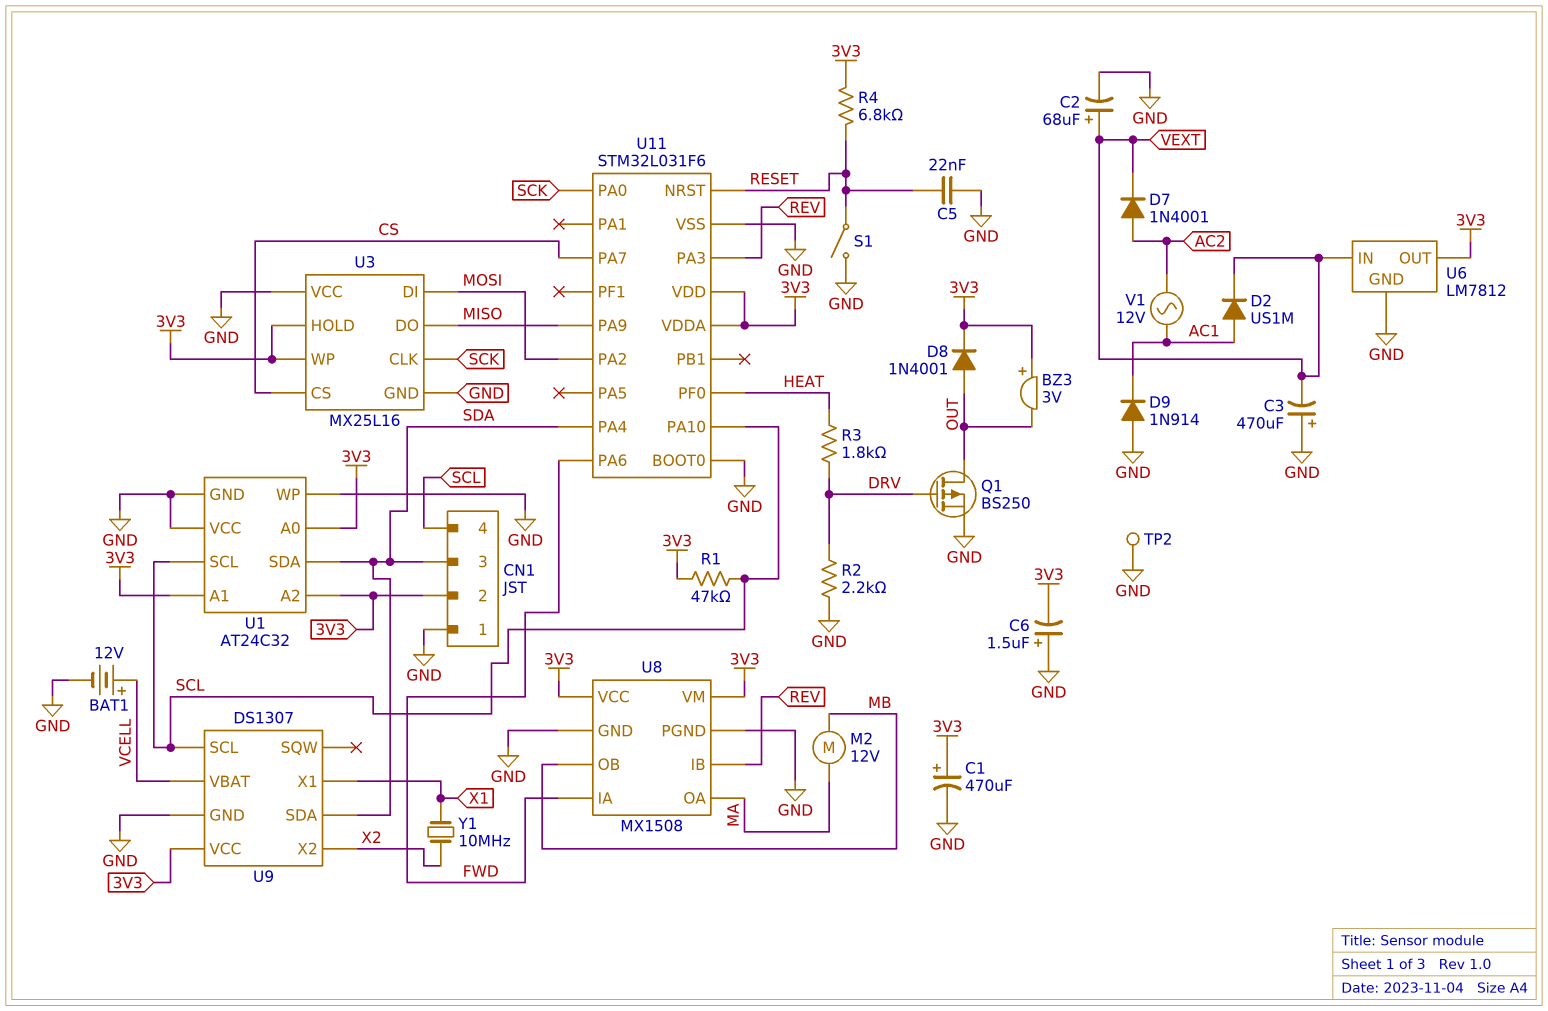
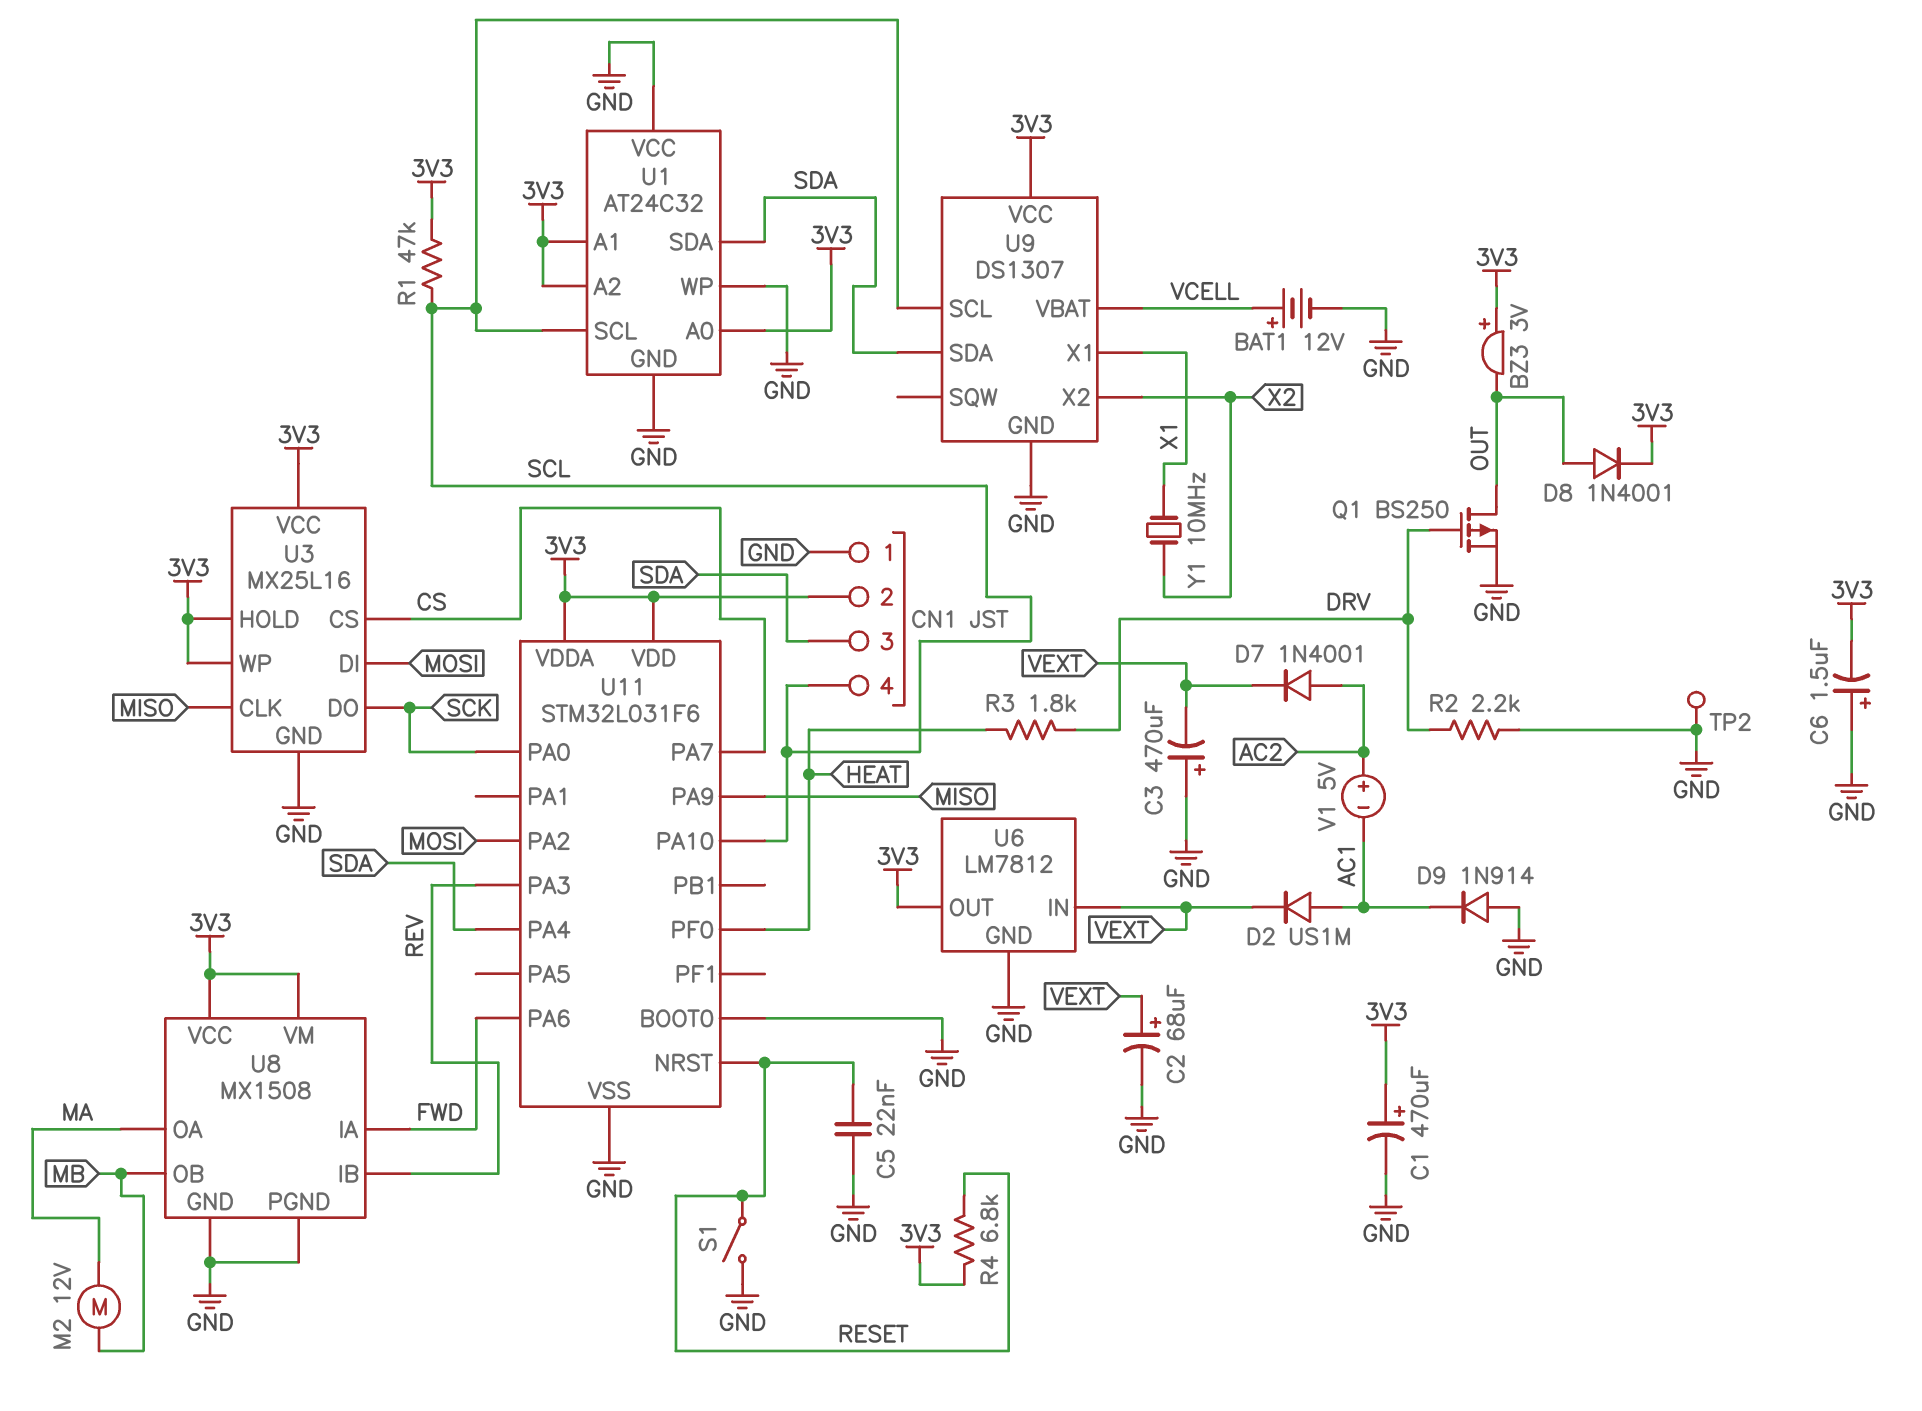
U3 pin CLK: SCK -> MISO
U3 pin DO: MISO -> SCK
U3 pin VCC: GND -> 3V3
V1: AC 12V (AC1, AC2) -> 5V (plus AC2, minus AC1)

